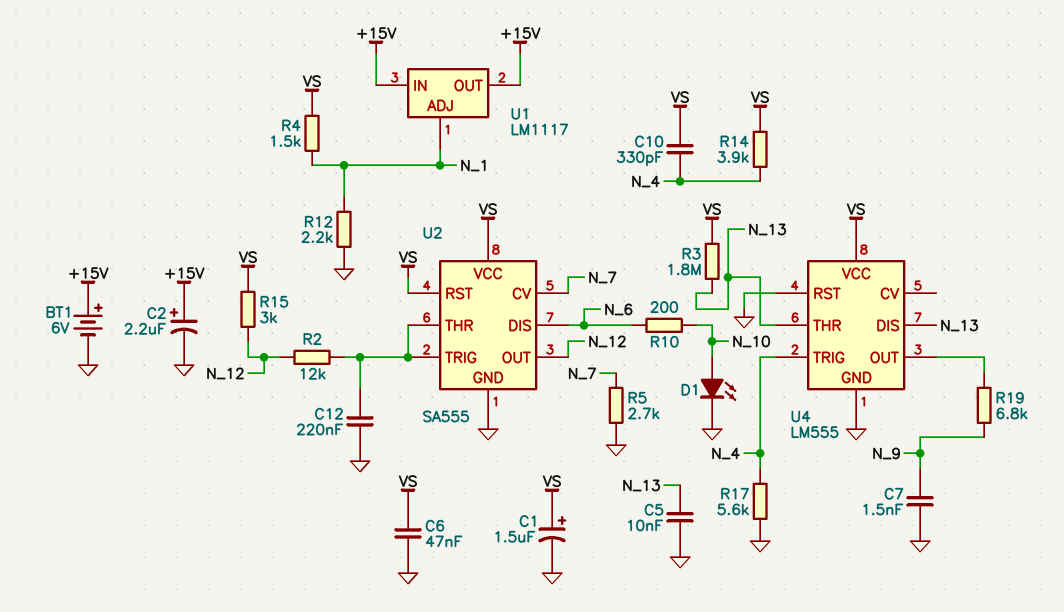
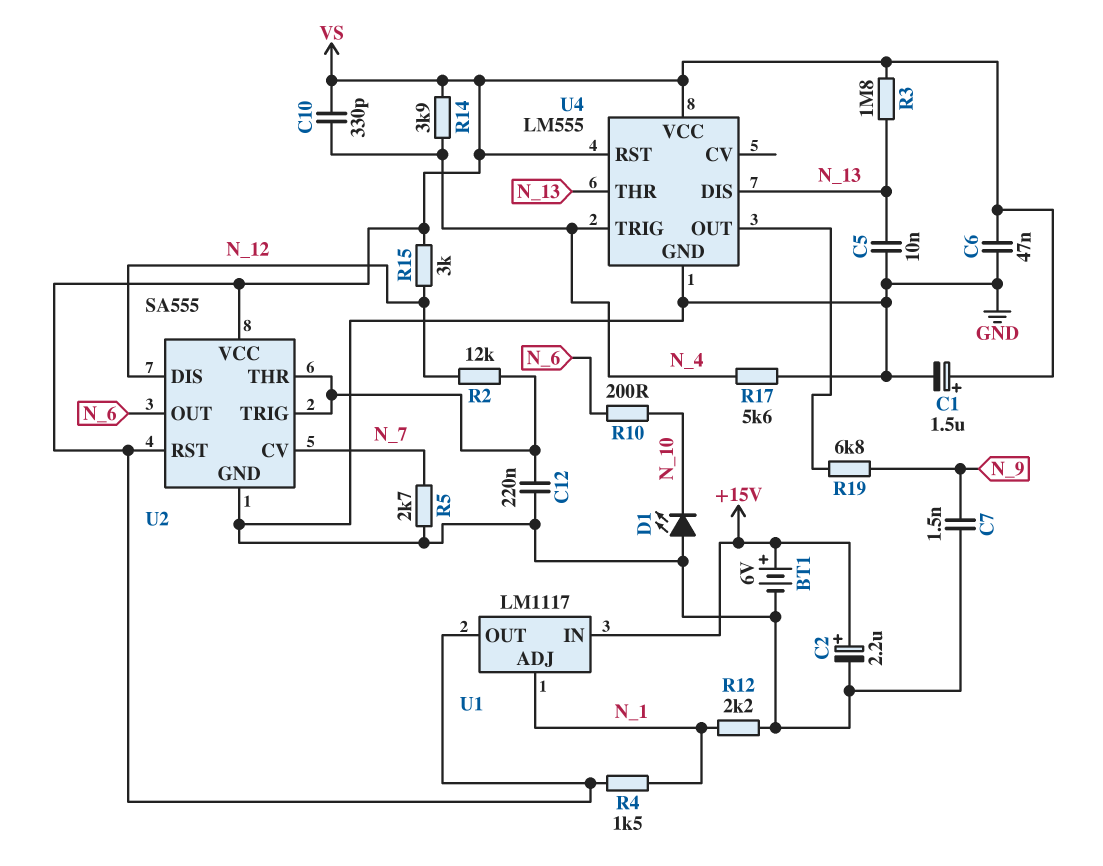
D1: LED (A N_10, K GND) -> LED (A GND, K N_10)
U1 pin OUT: +15V -> VS
U2 pin DIS: N_6 -> N_12
U2 pin OUT: N_12 -> N_6
U4 pin RST: GND -> VS

